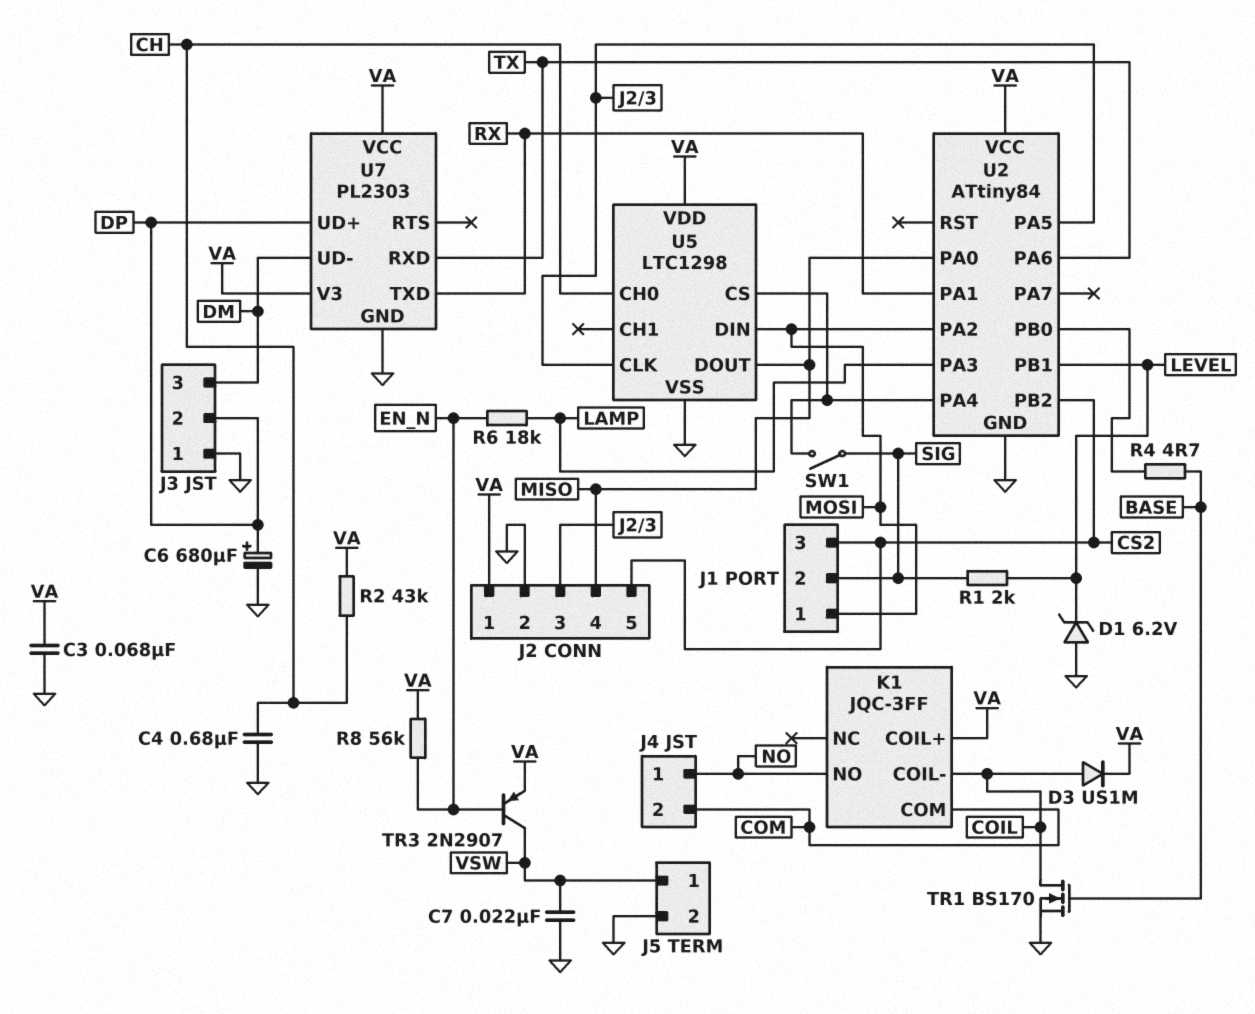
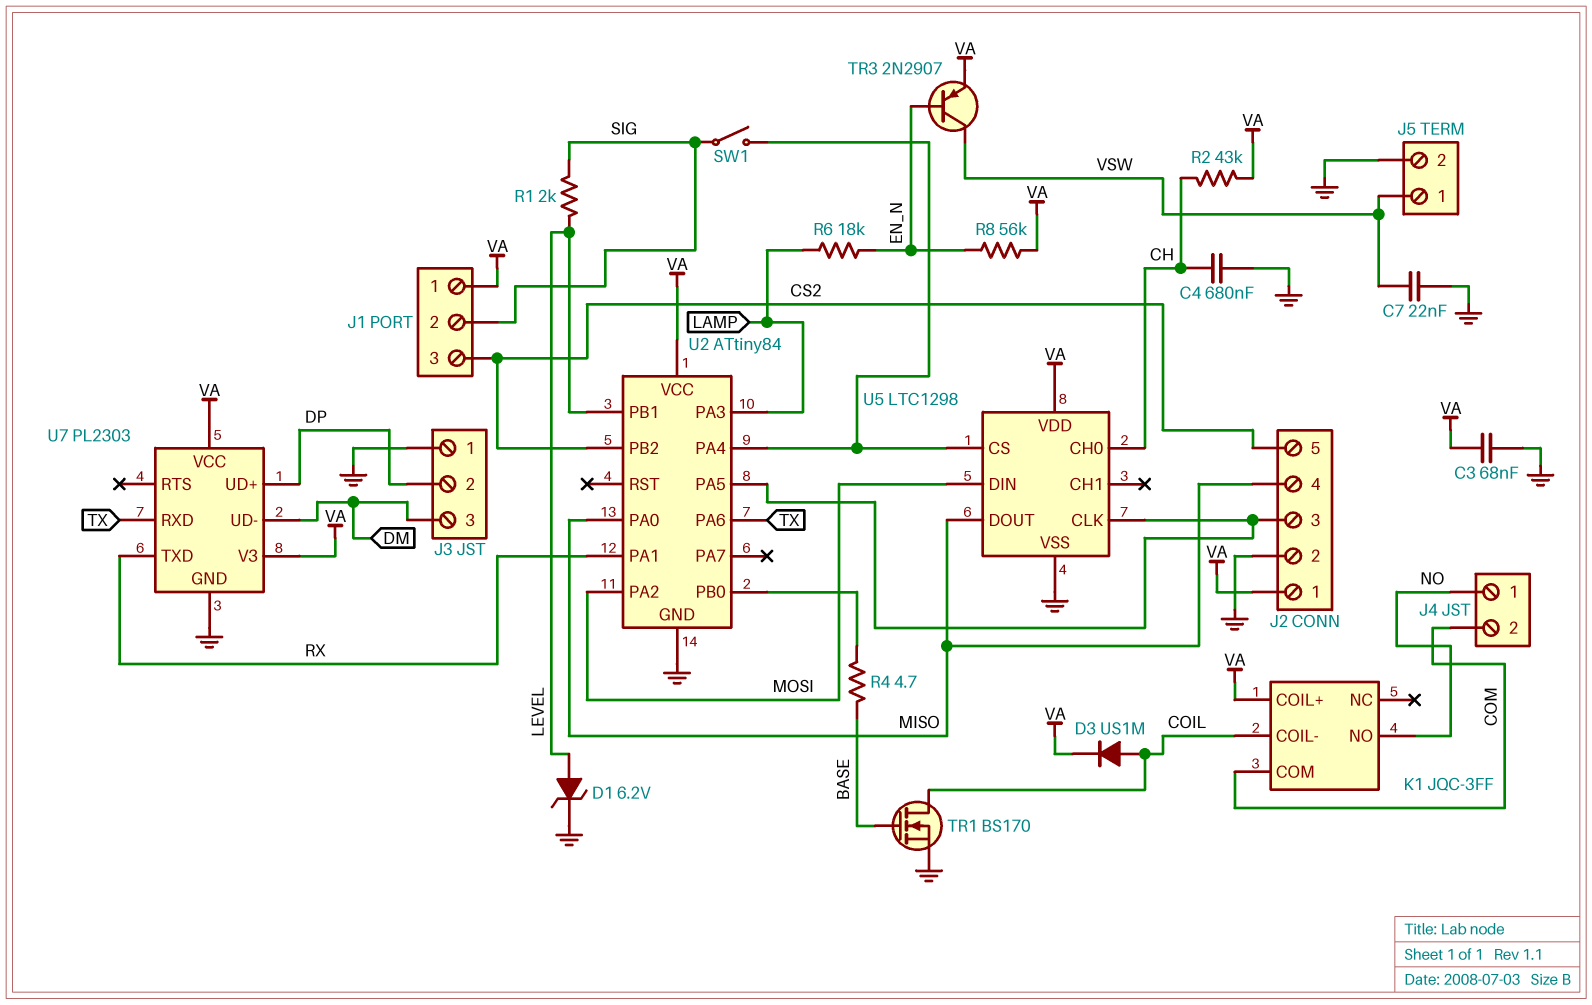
C6: 680uF (plus DP, minus GND) -> none
D1: zener 6.2V (A GND, K LEVEL) -> zener 6.2V (A LEVEL, K GND)
J1 pin 1: MOSI -> VA

